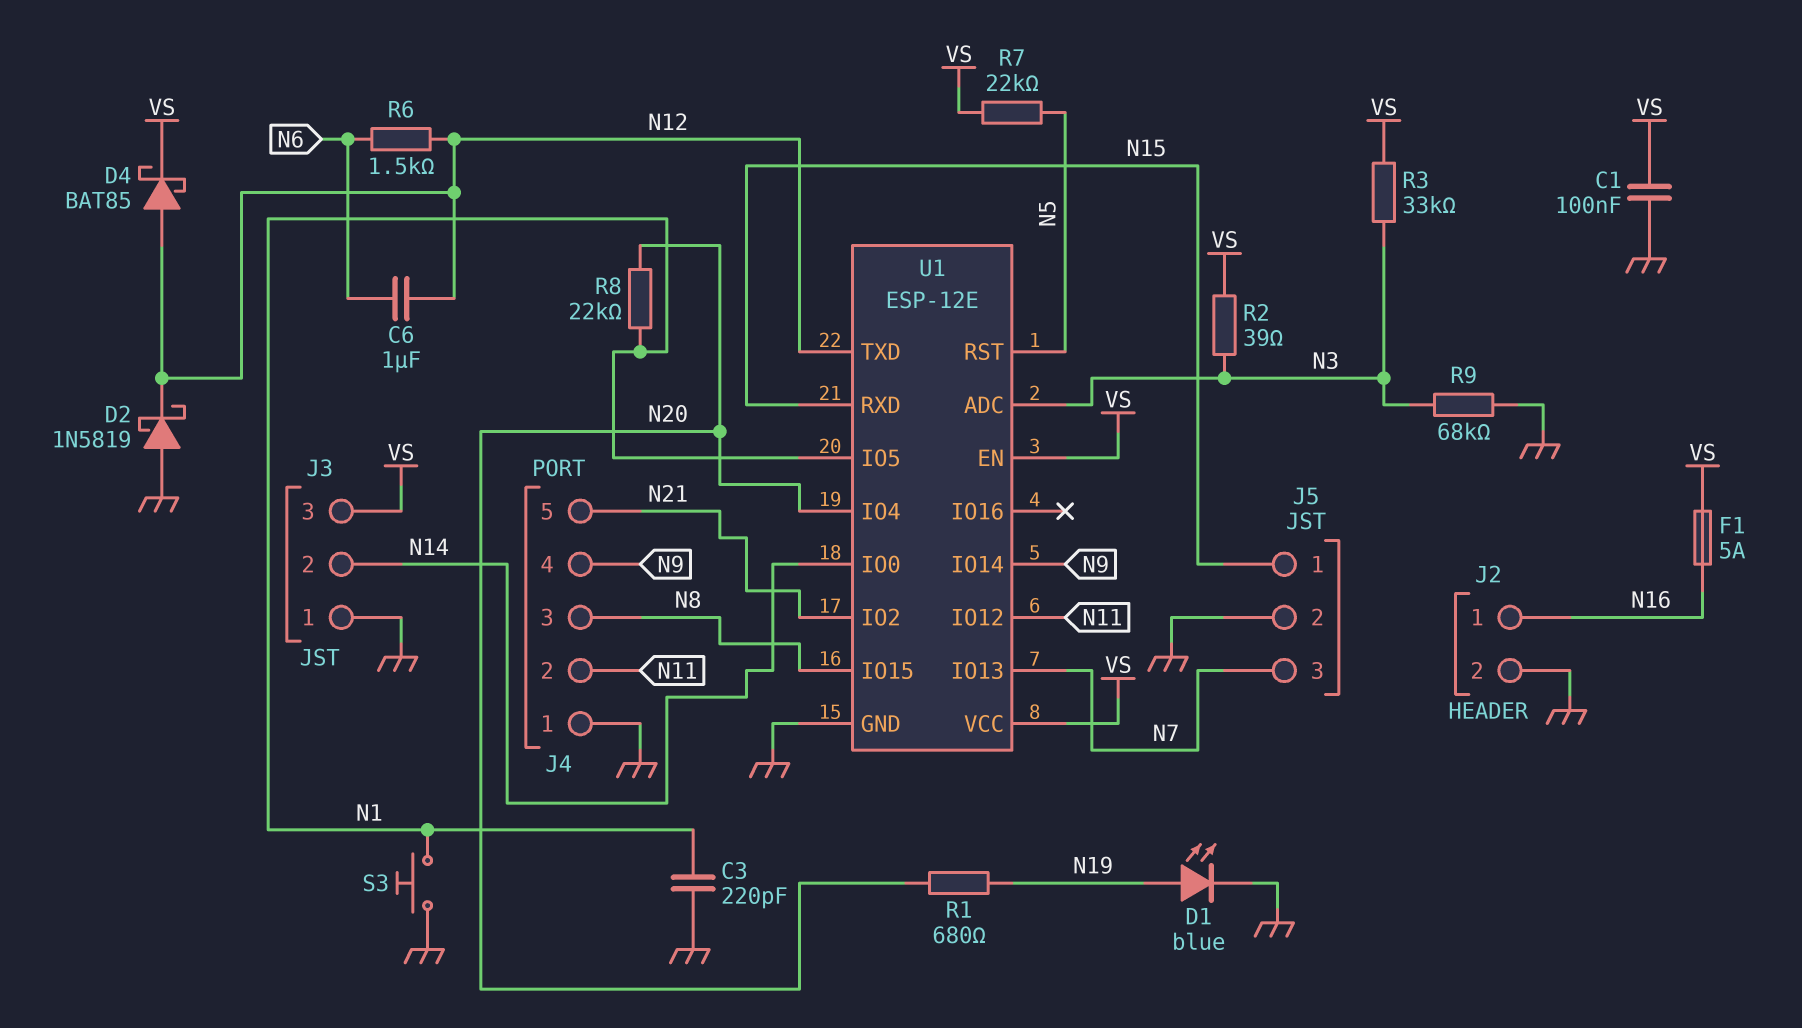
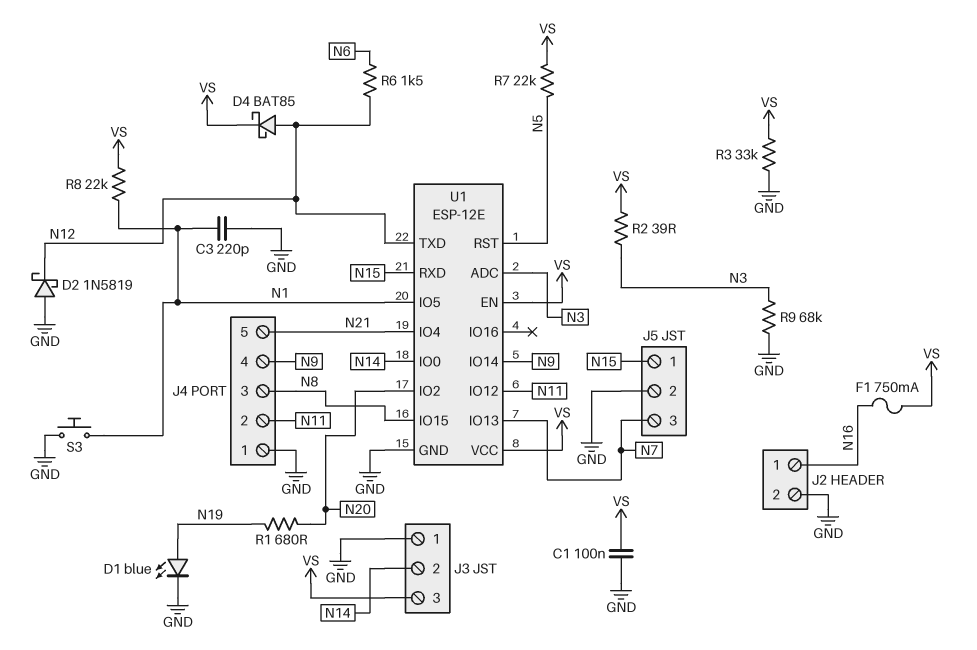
C6: 1uF (N6, N12) -> none
F1: 5A (N16, VS) -> 750mA (N16, VS)
R3: 33k (N3, VS) -> 33k (GND, VS)
R8: 22k (N1, N20) -> 22k (N1, VS)
U1 pin IO2: N21 -> N20
U1 pin IO4: N20 -> N21

